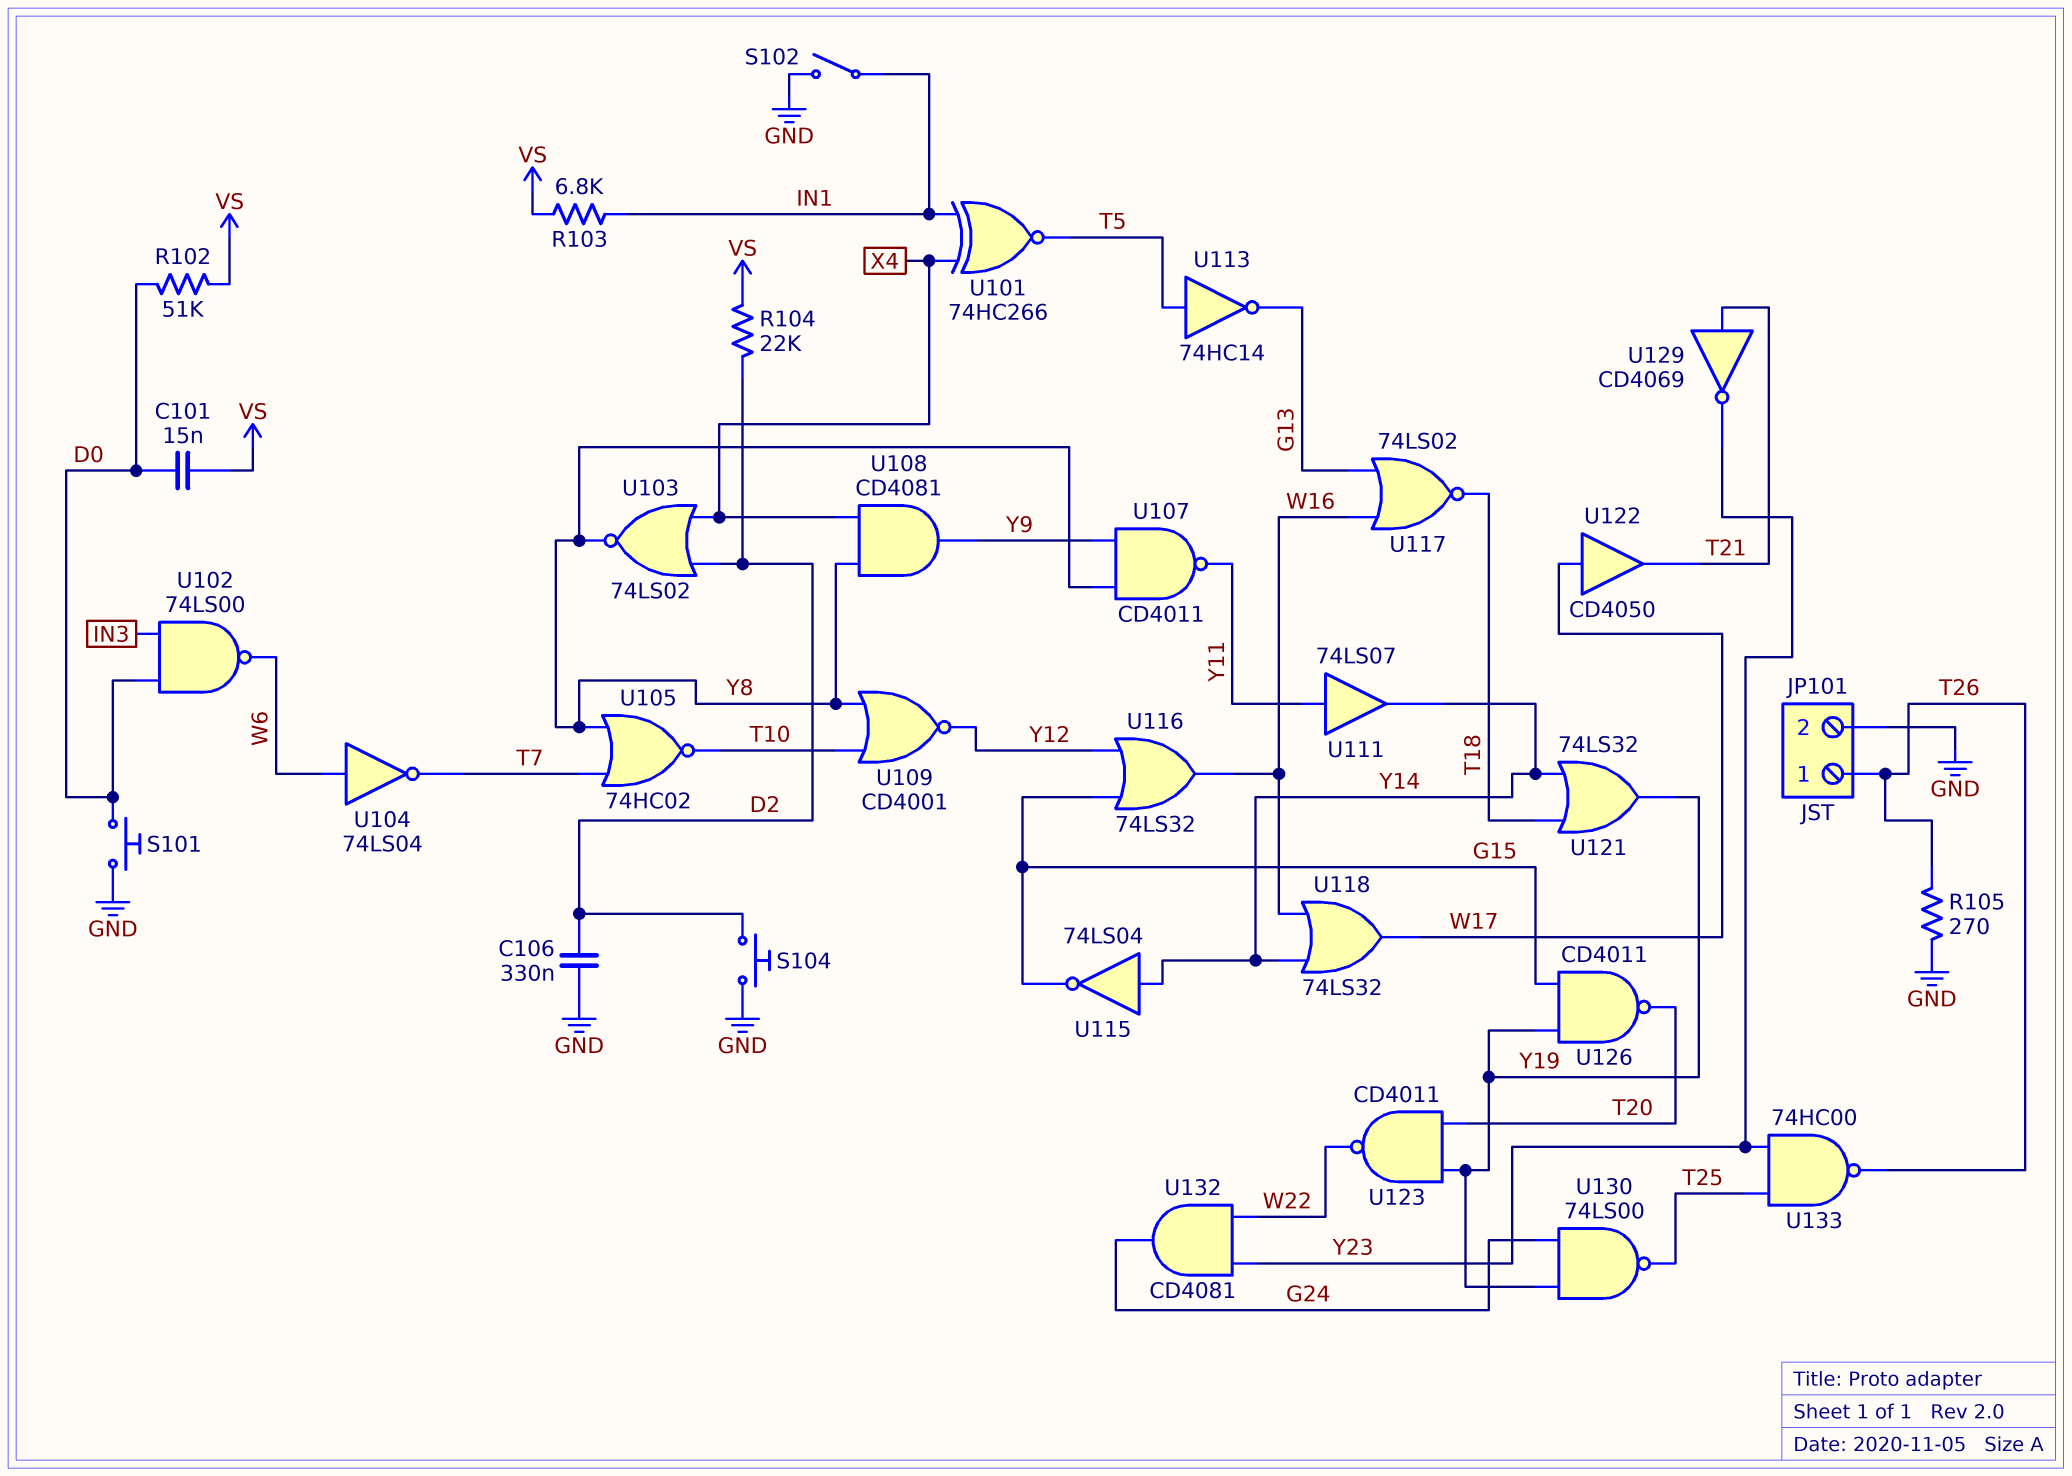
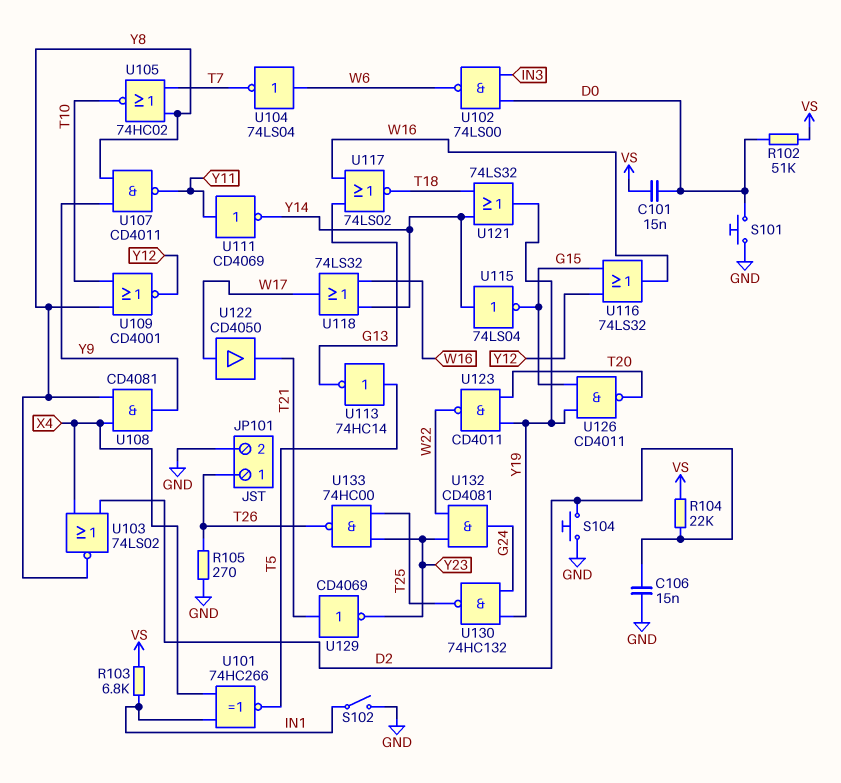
C106: 330nF (D2, GND) -> 15nF (D2, GND)
U111: buffer 74LS07 (in Y11, out Y14) -> NOT CD4069 (in Y11, out Y14)
U130: NAND 74LS00 (in G24, in Y19, out T25) -> NAND 74HC132 (in G24, in Y19, out T25)

